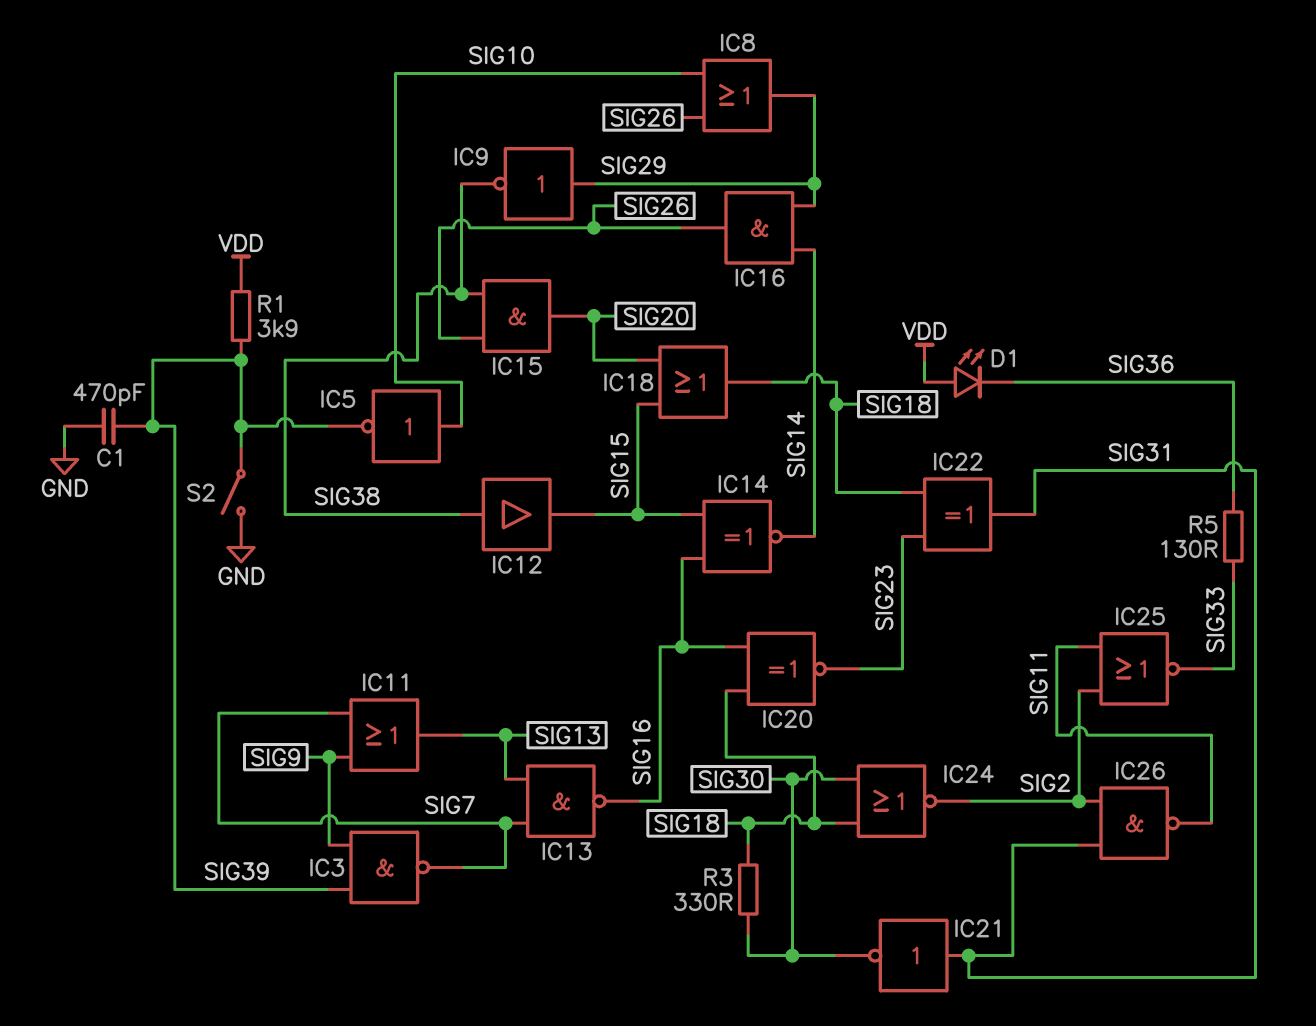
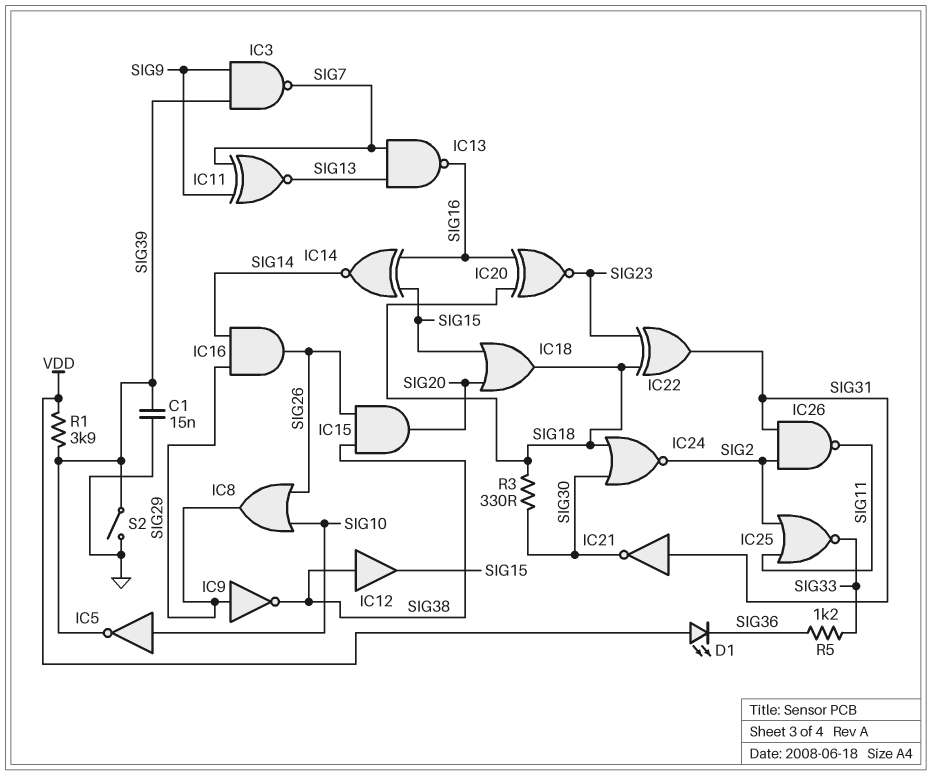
C1: 470pF (GND, SIG39) -> 15nF (GND, SIG39)
IC11: OR (in SIG7, in SIG9, out SIG13) -> XNOR (in SIG7, in SIG9, out SIG13)
R5: 130 (SIG33, SIG36) -> 1.2k (SIG33, SIG36)

